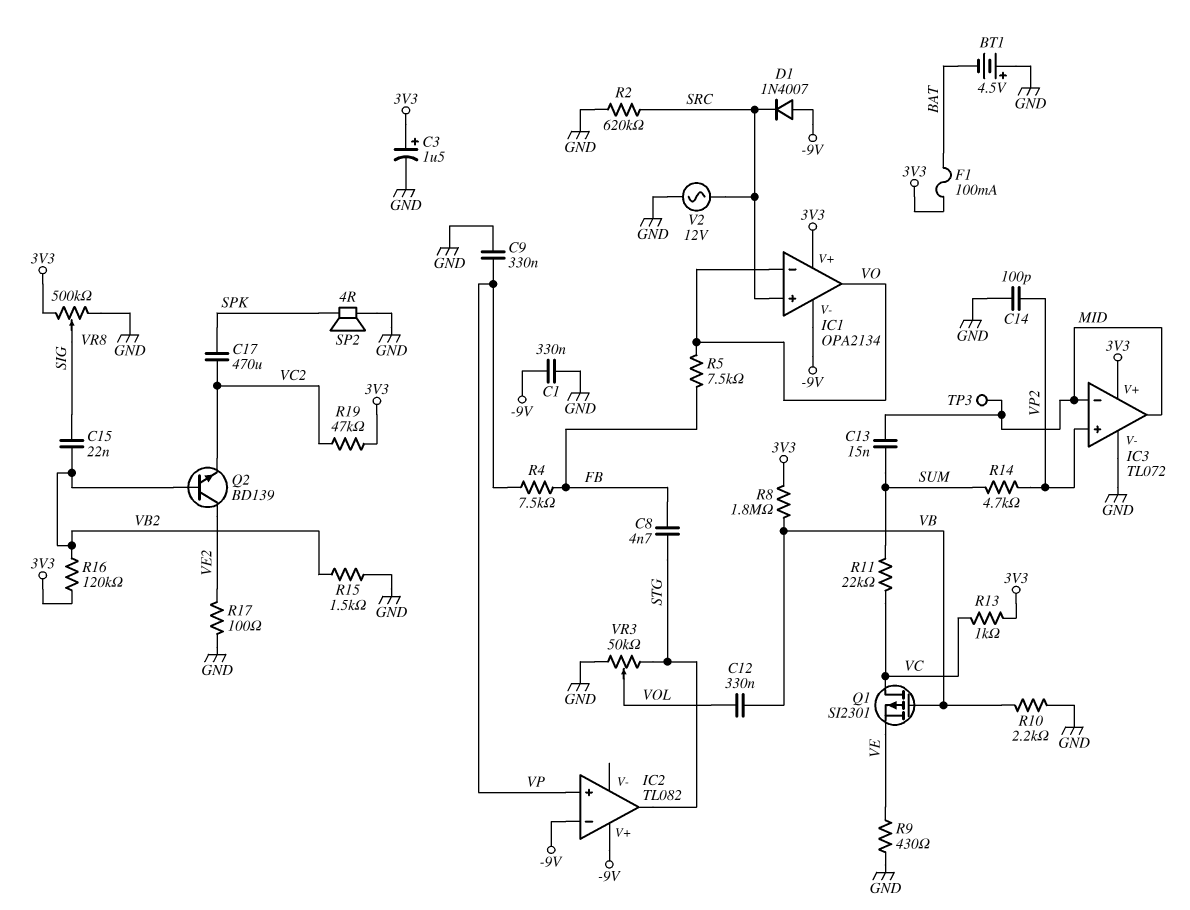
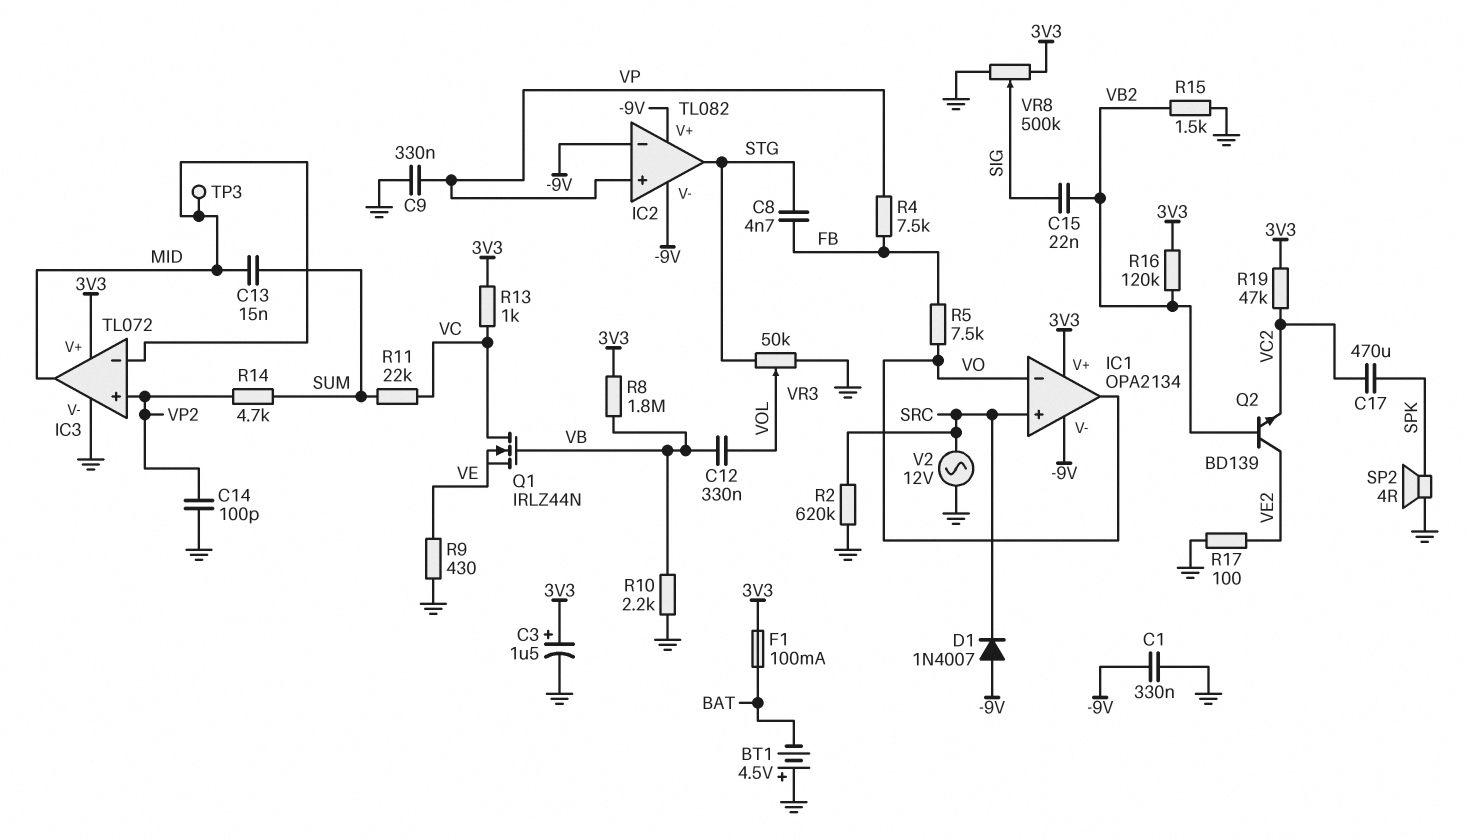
IC2 pin V-: none -> -9V
Q1: PMOS SI2301 (G VB, D VC, S VE) -> NMOS IRLZ44N (G VB, D VC, S VE)

